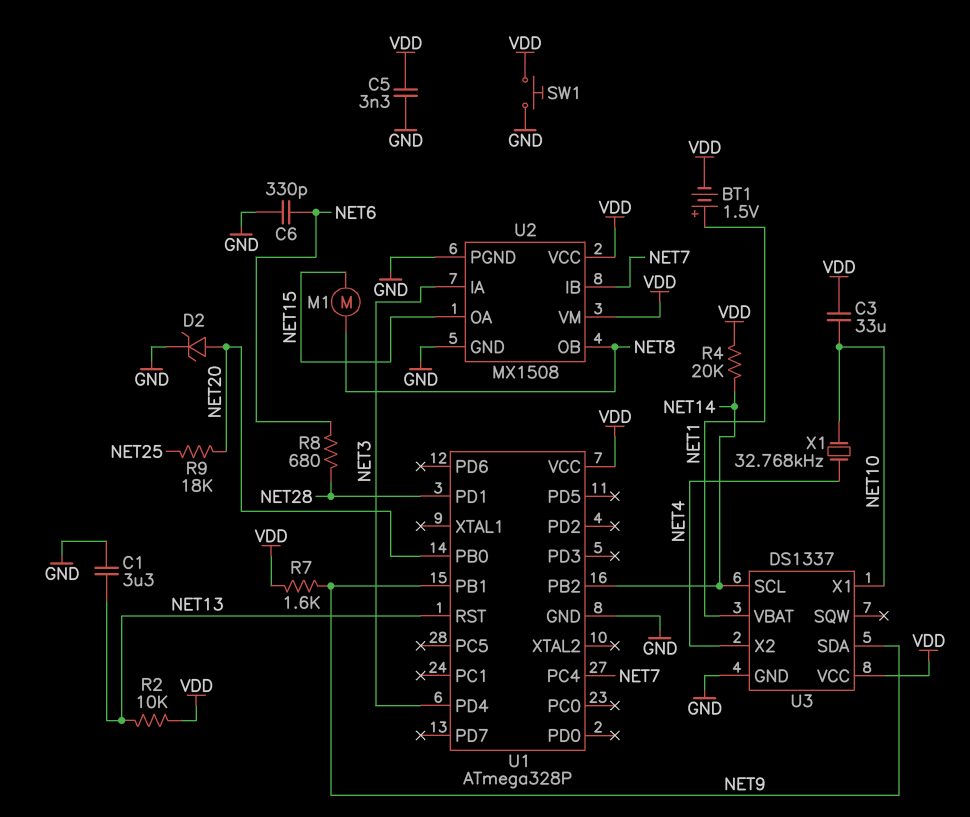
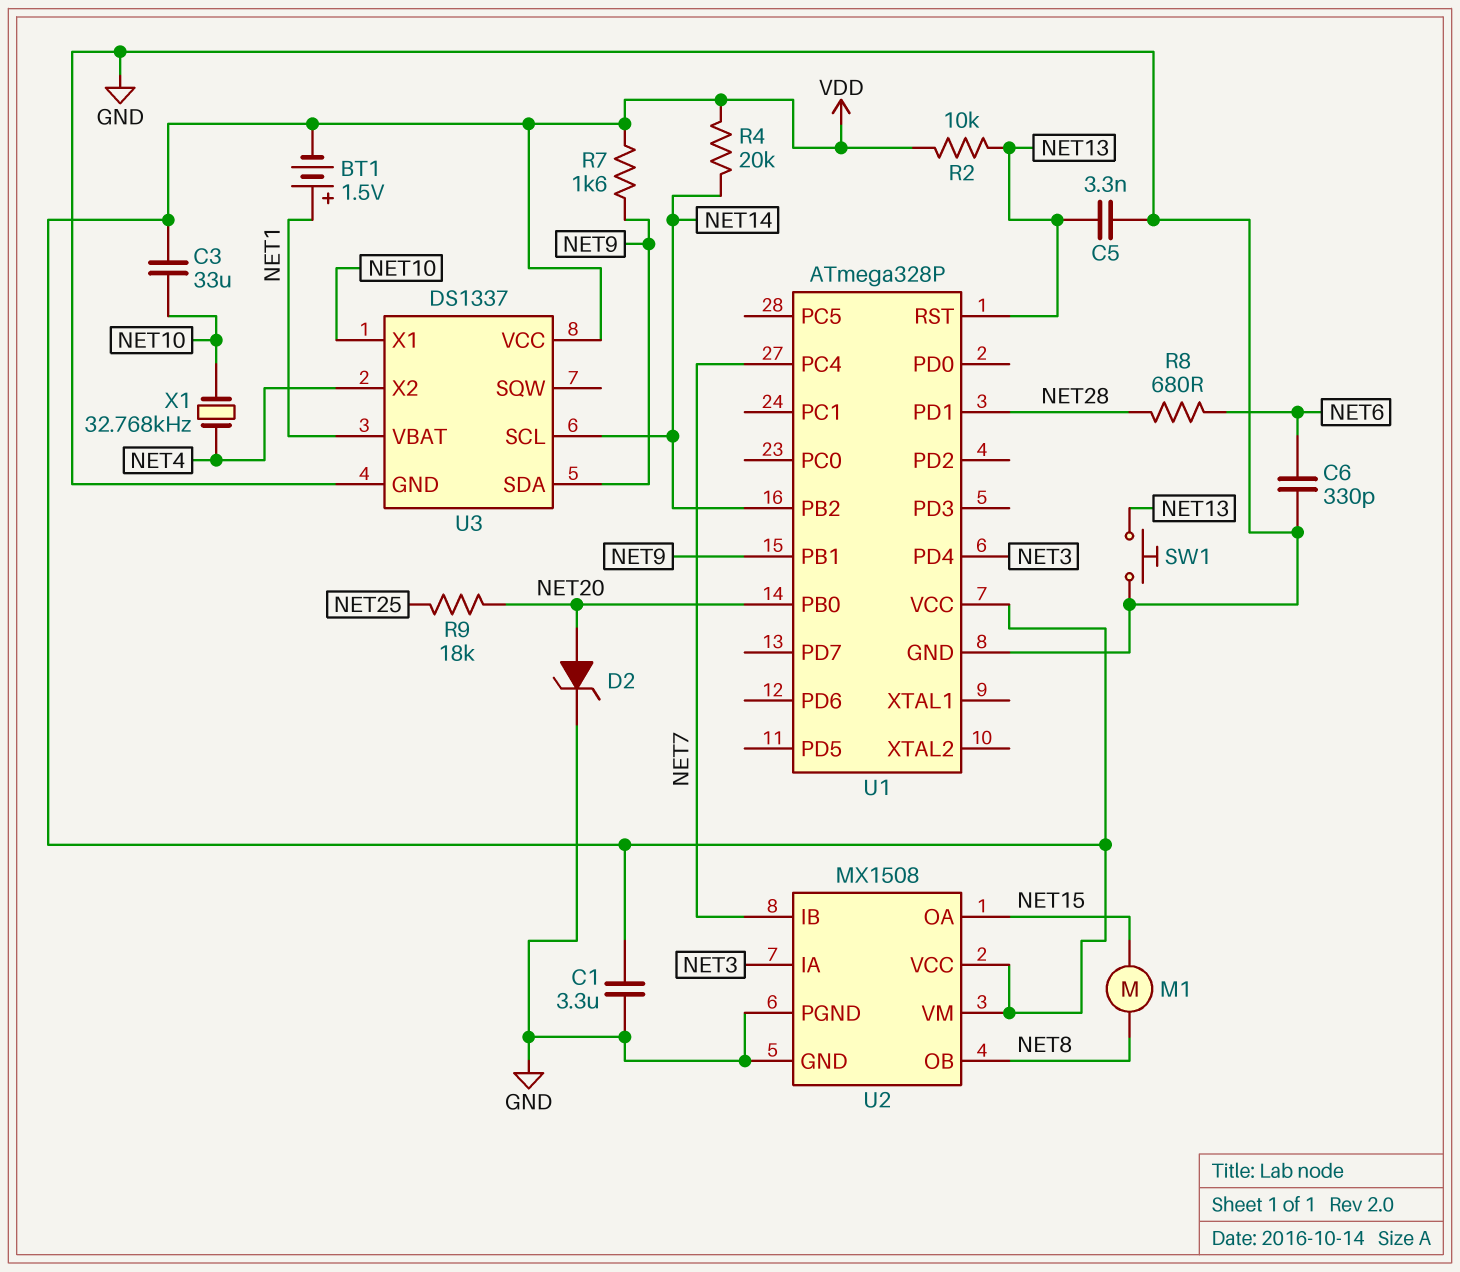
C1: 3.3uF (GND, NET13) -> 3.3uF (GND, VDD)
C5: 3.3nF (GND, VDD) -> 3.3nF (GND, NET13)
SW1: button (GND, VDD) -> button (GND, NET13)

